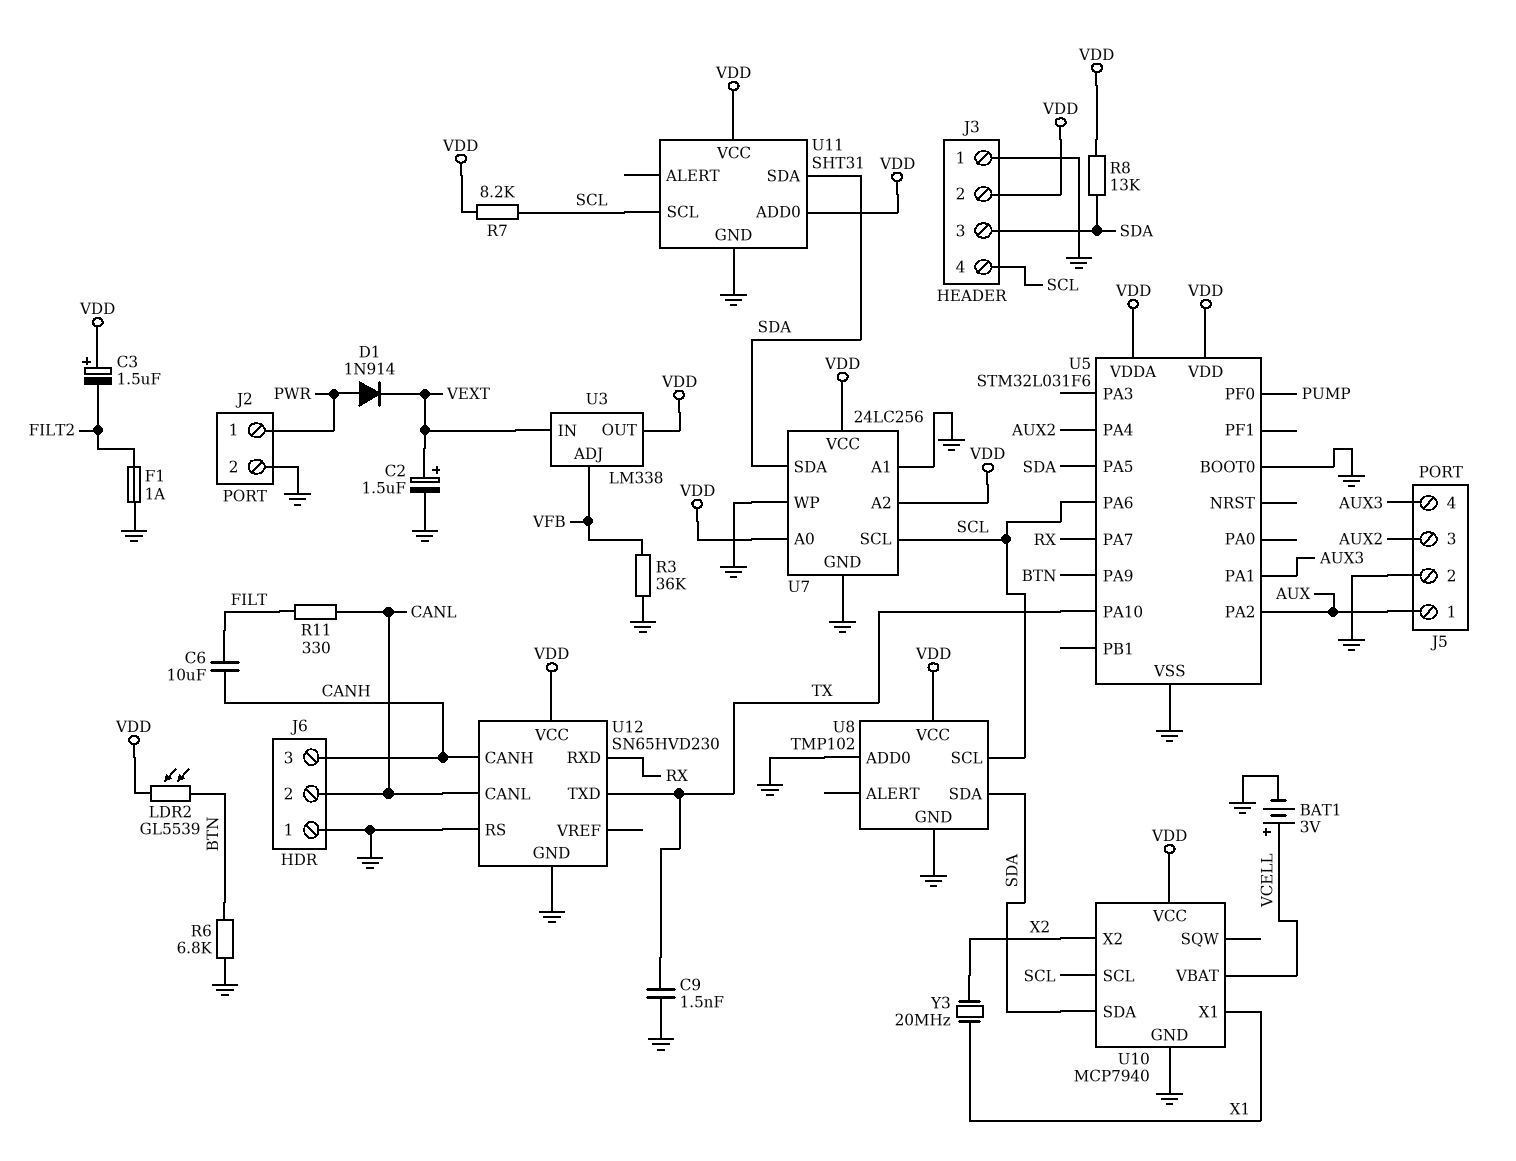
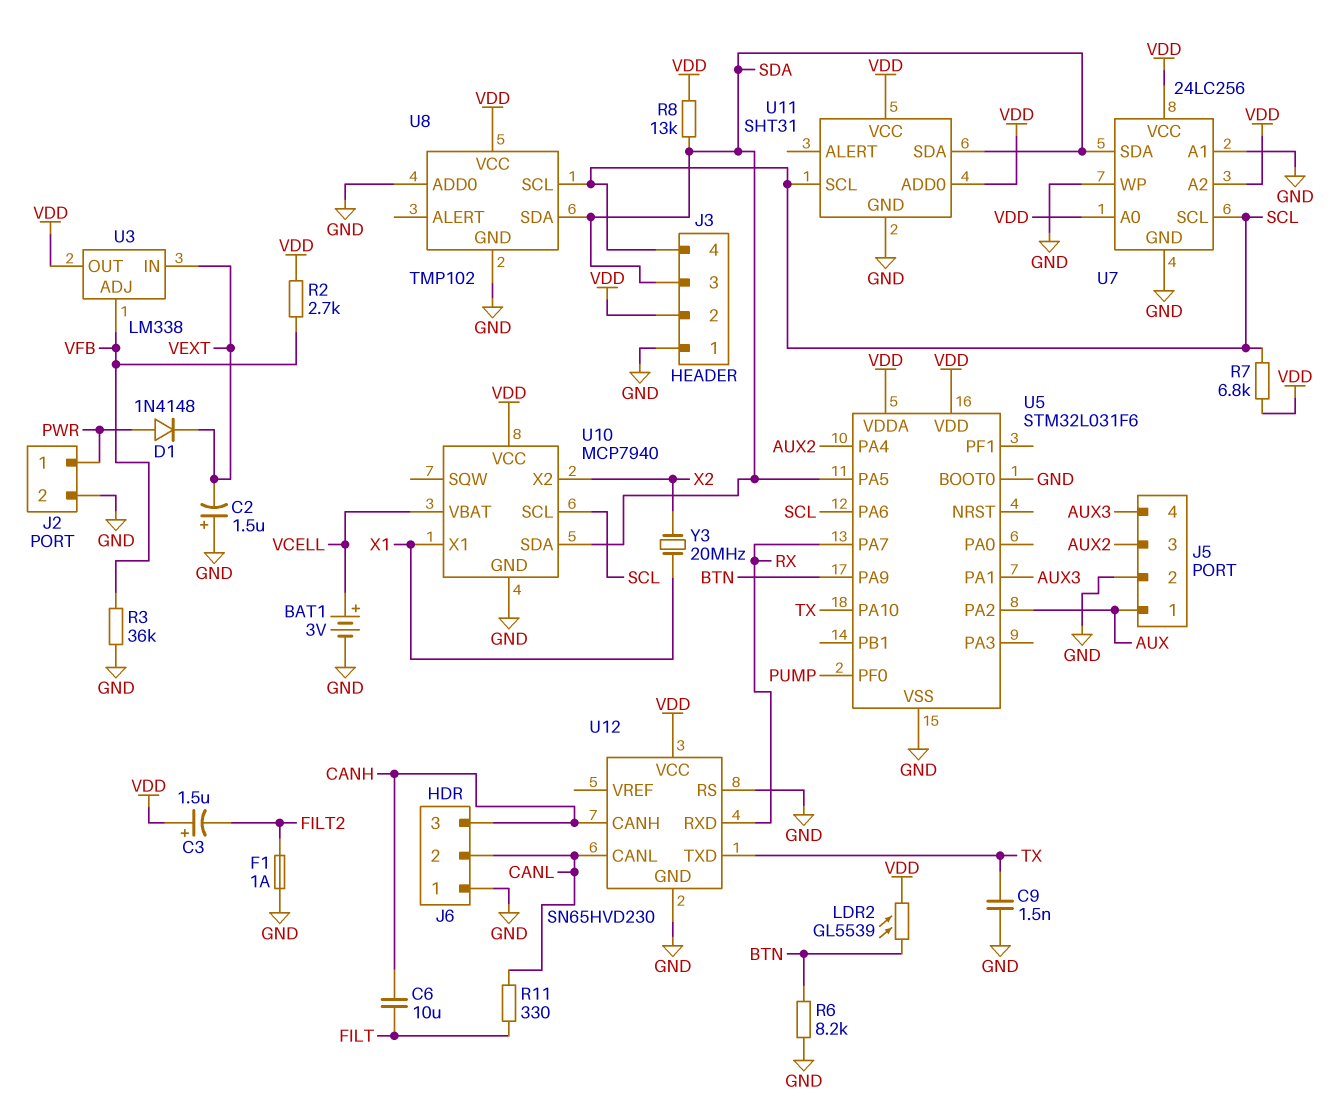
C2: 1.5uF (plus VEXT, minus GND) -> 1.5uF (plus GND, minus VEXT)
D1: diode 1N914 (A PWR, K VEXT) -> diode 1N4148 (A PWR, K VEXT)
R2: none -> 2.7k (VDD, VFB)
R6: 6.8k (BTN, GND) -> 8.2k (BTN, GND)
R7: 8.2k (SCL, VDD) -> 6.8k (SCL, VDD)

